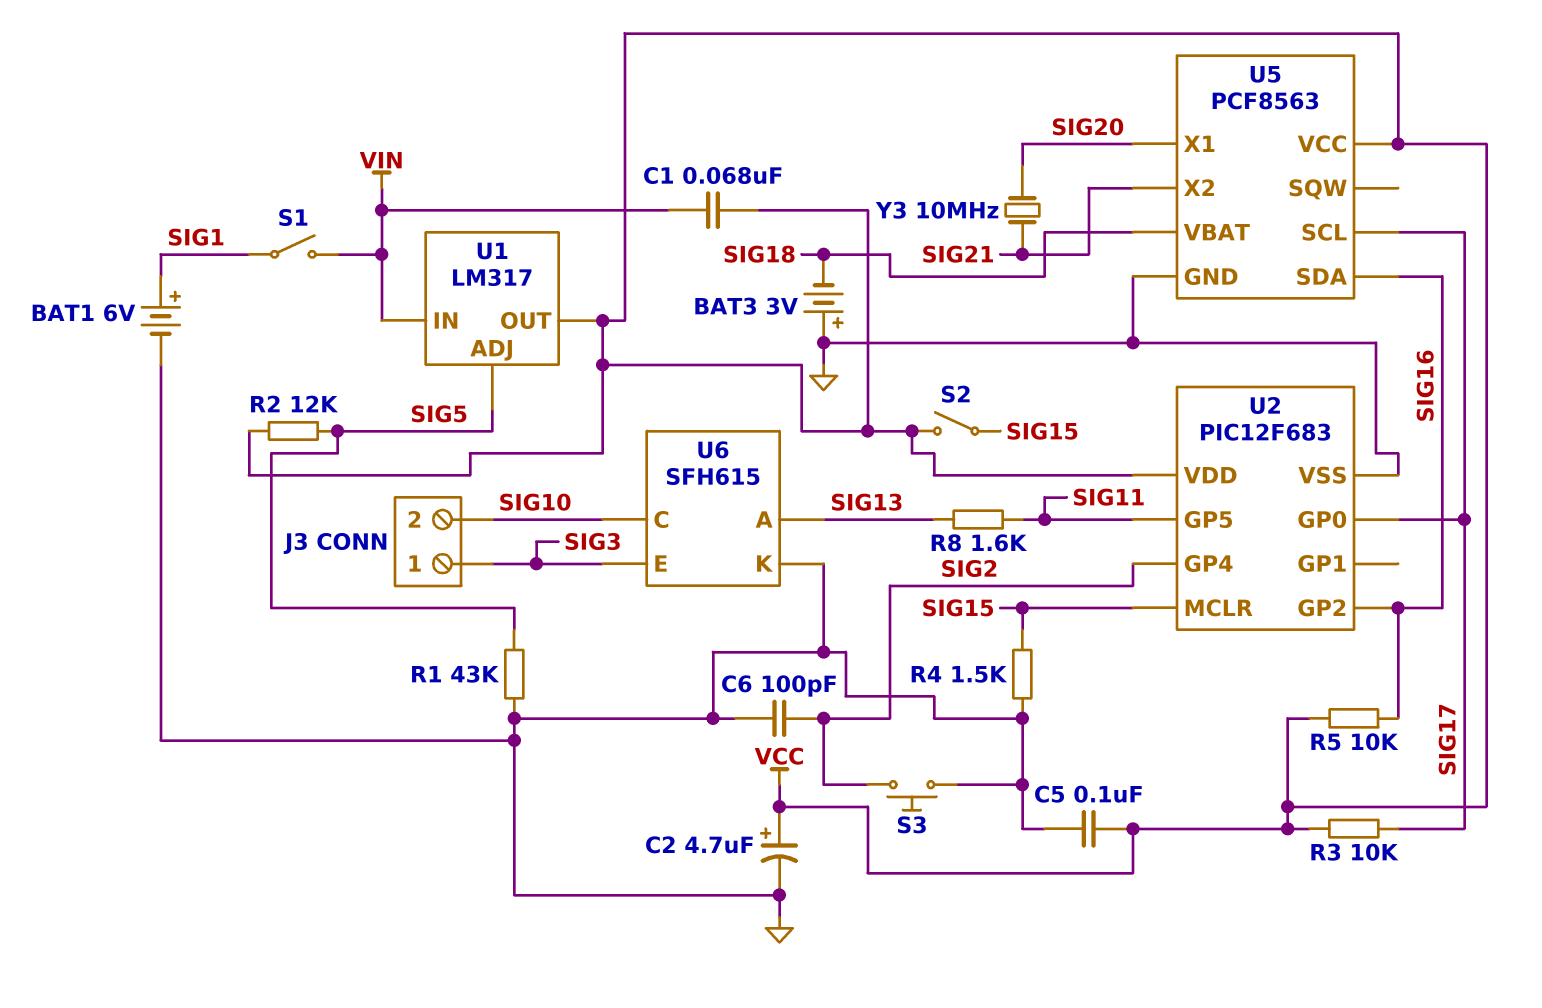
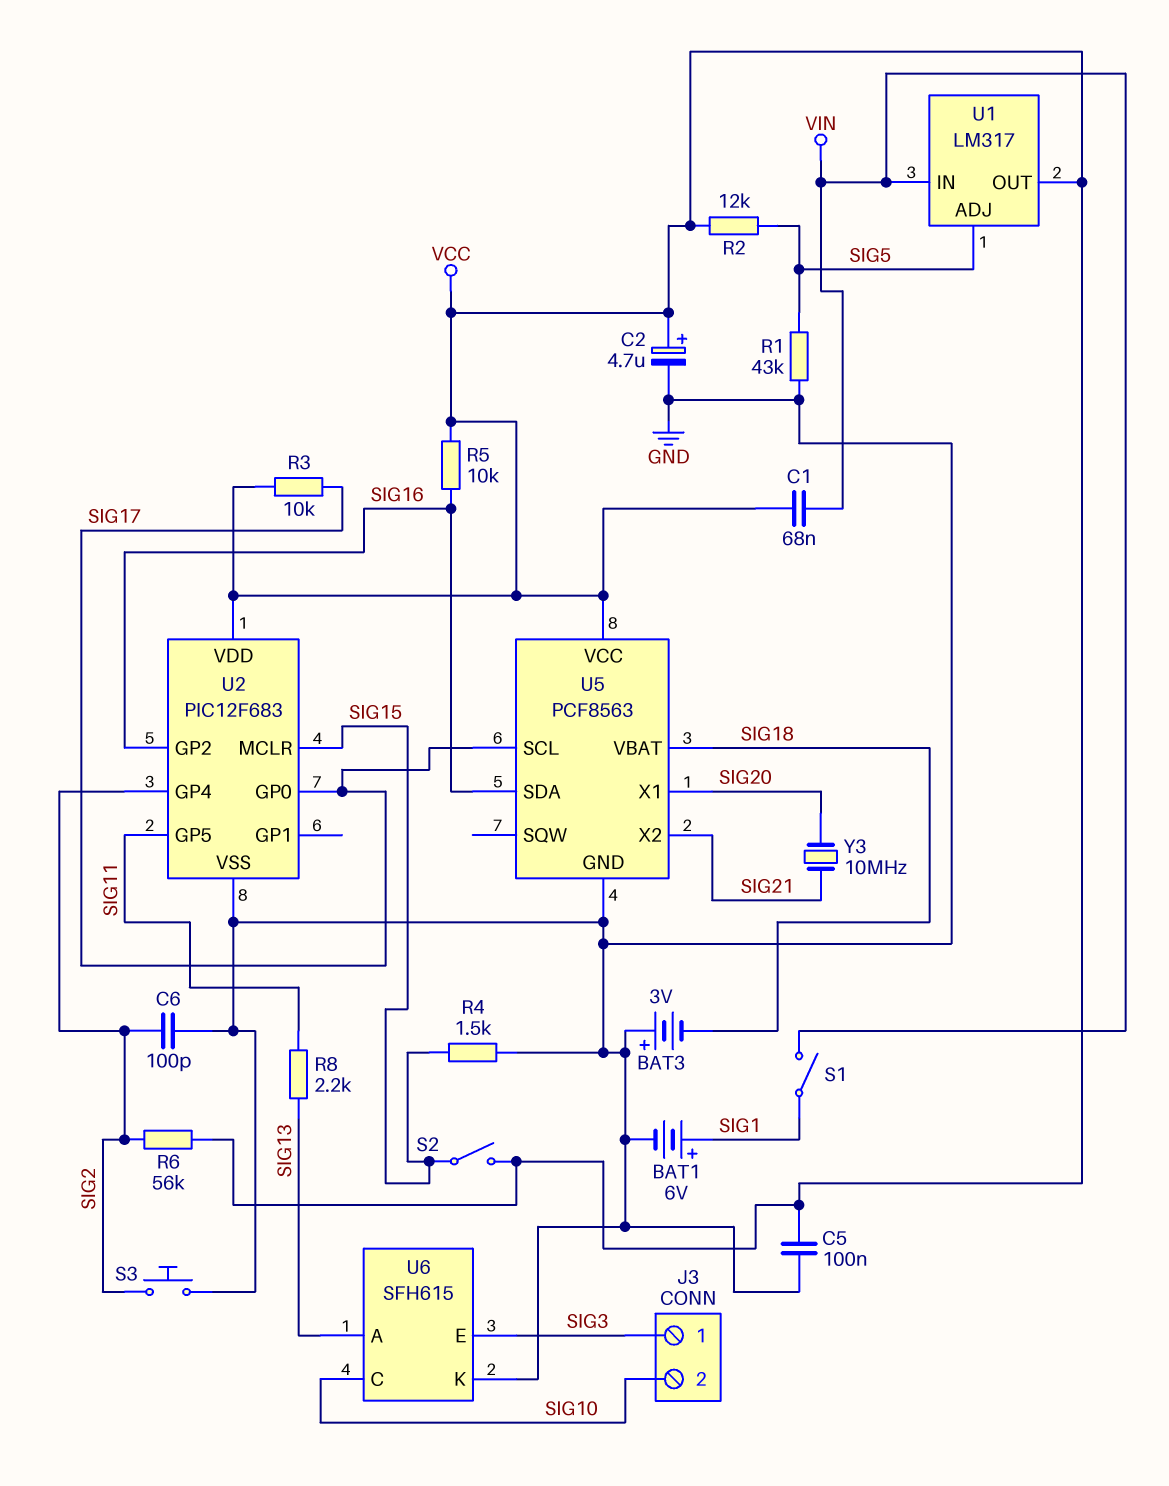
R6: none -> 56k (SIG2, VCC)
R8: 1.6k (SIG11, SIG13) -> 2.2k (SIG11, SIG13)

